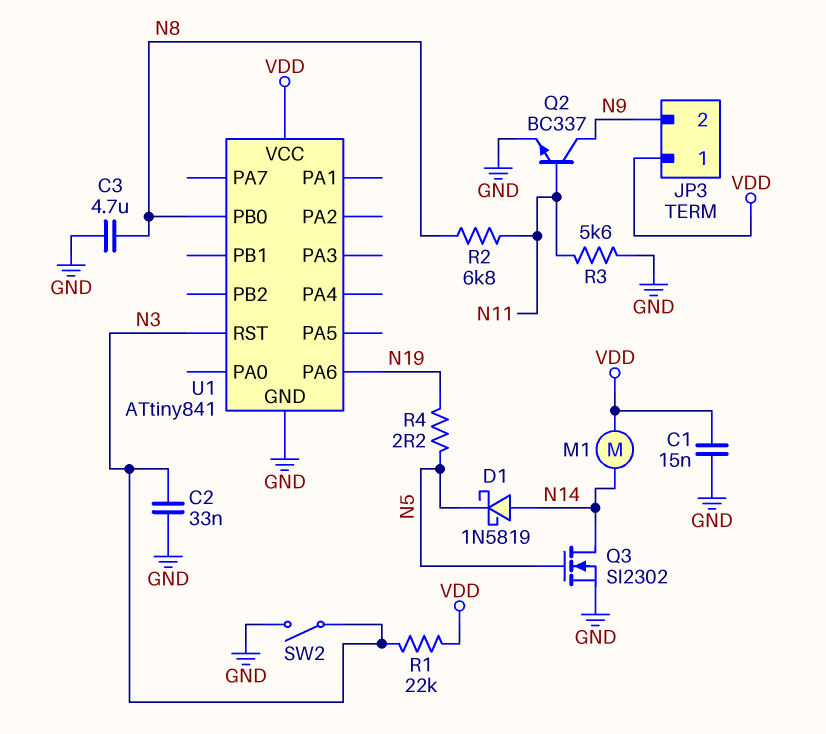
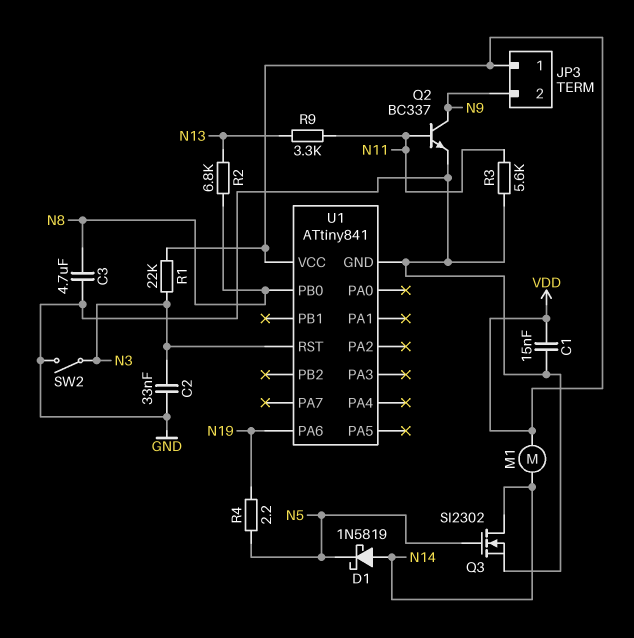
R2: 6.8k (N8, N11) -> 6.8k (N8, N13)
R9: none -> 3.3k (N11, N13)

